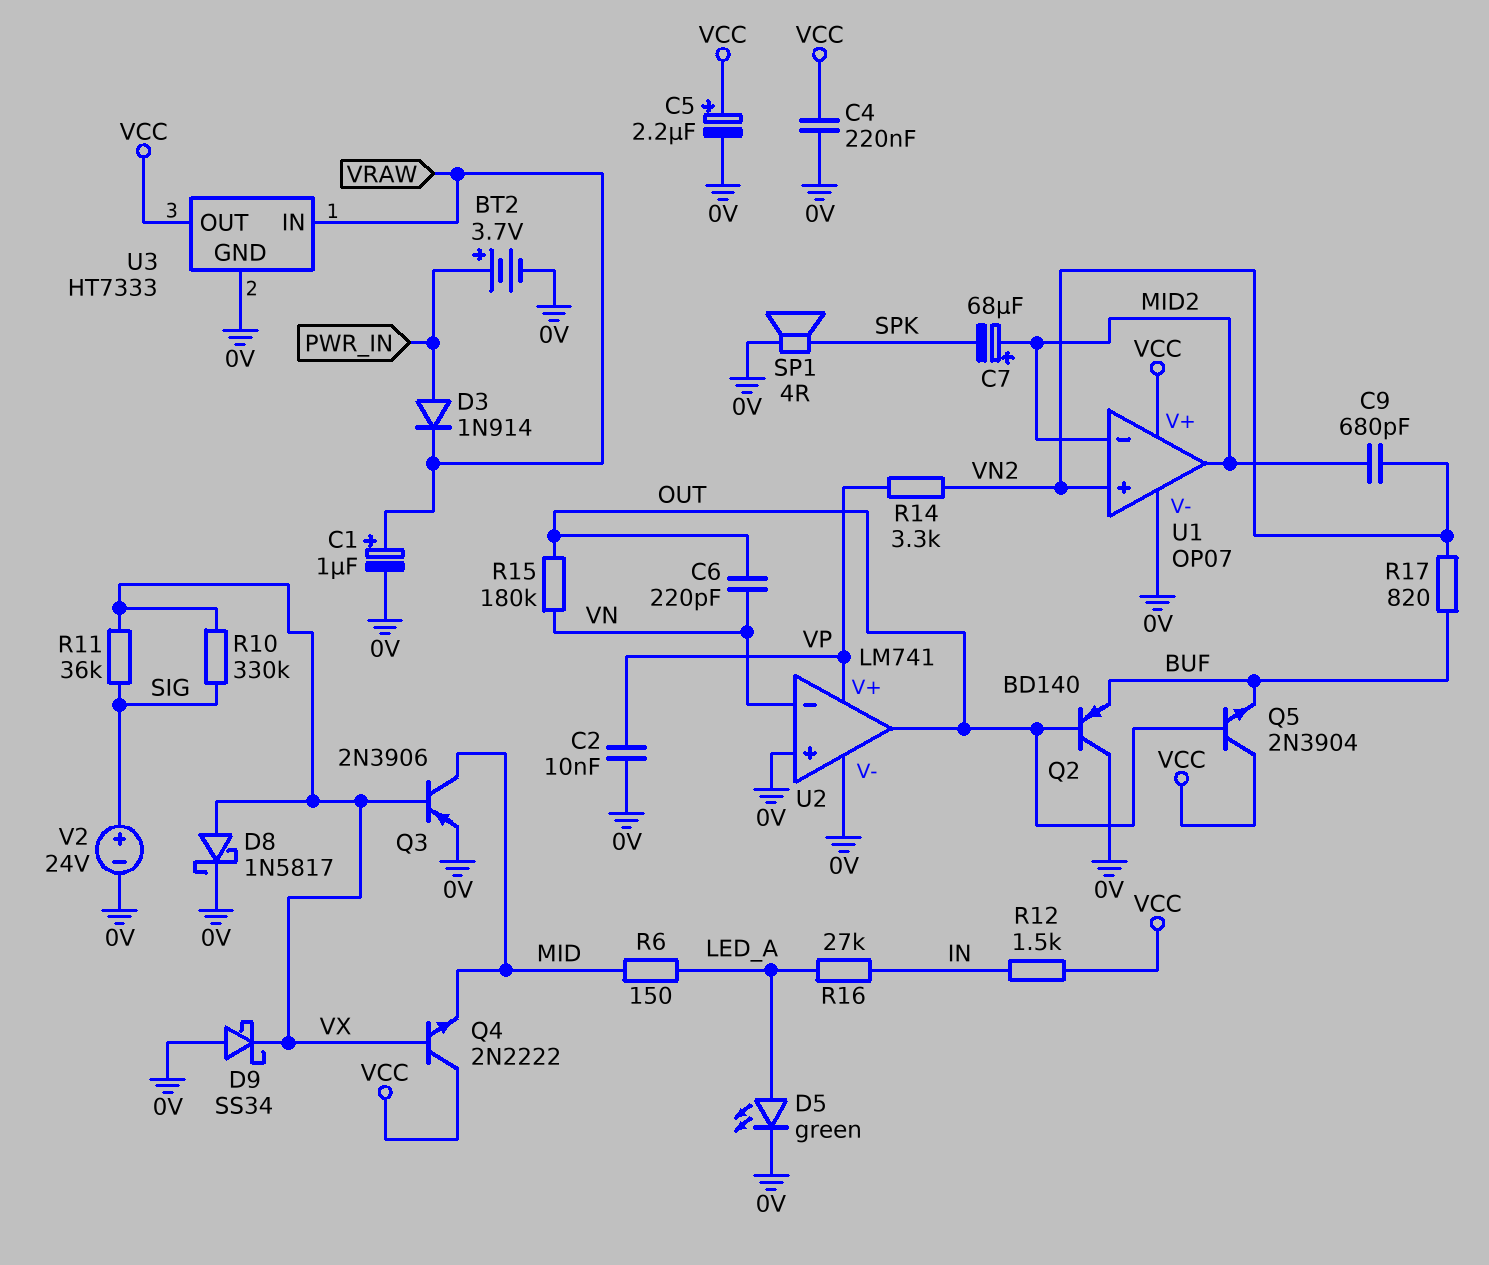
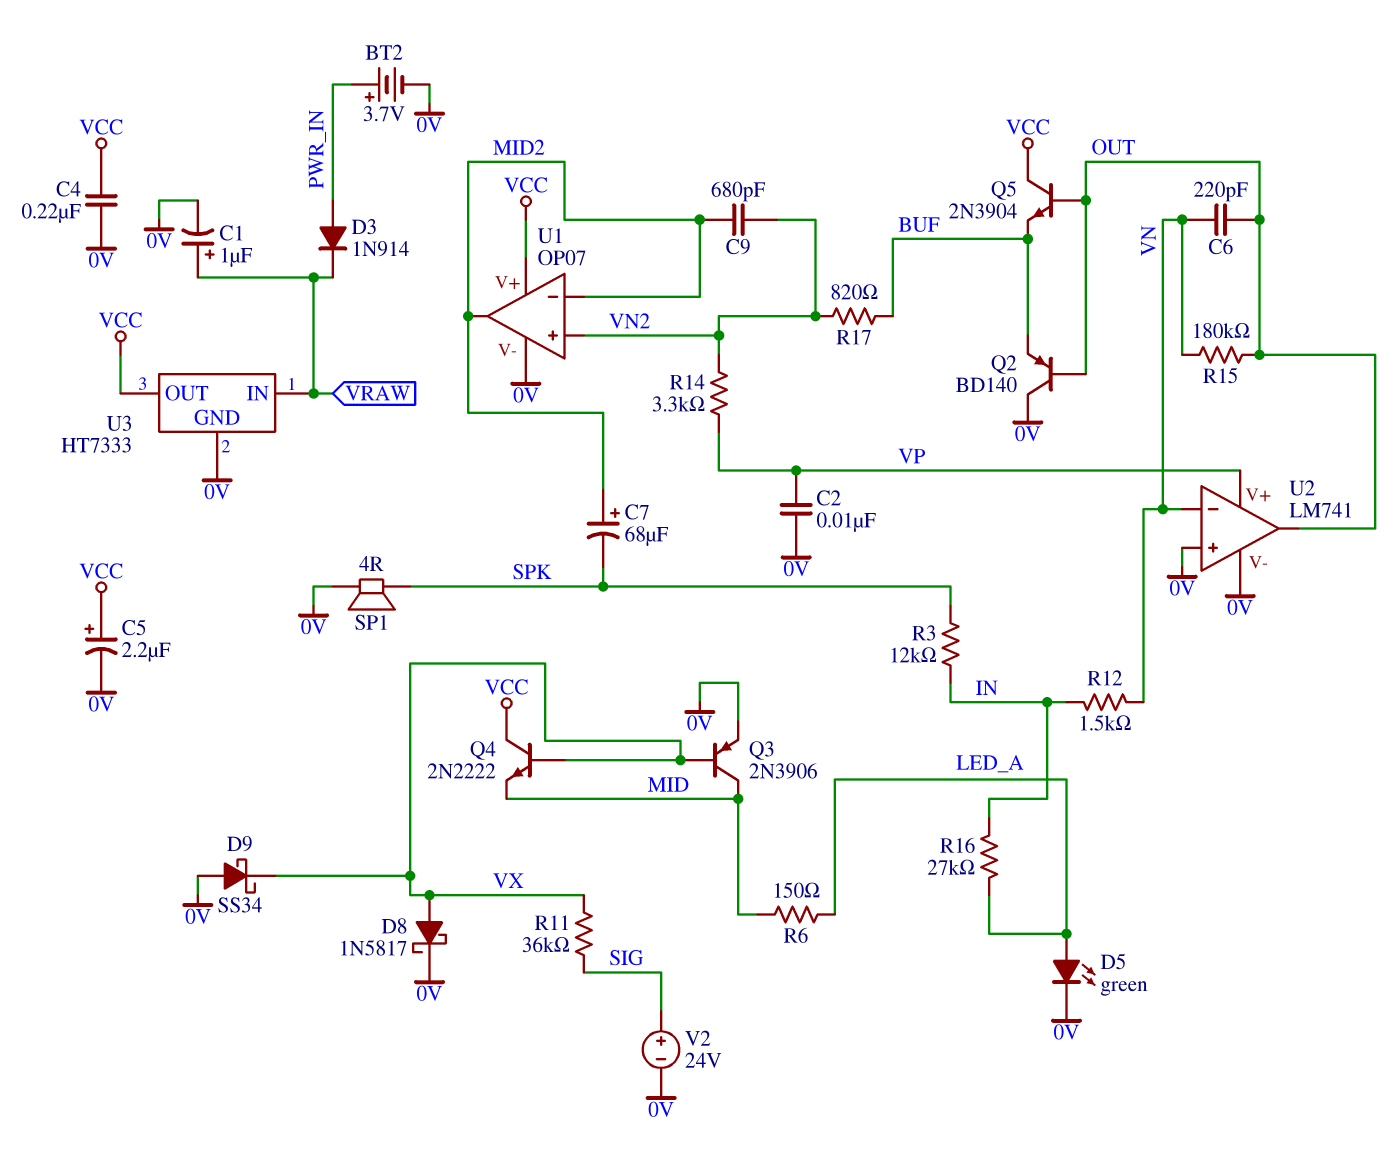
R3: none -> 12k (IN, SPK)
R10: 330k (SIG, VX) -> none
R12: 1.5k (IN, VCC) -> 1.5k (IN, VN)

